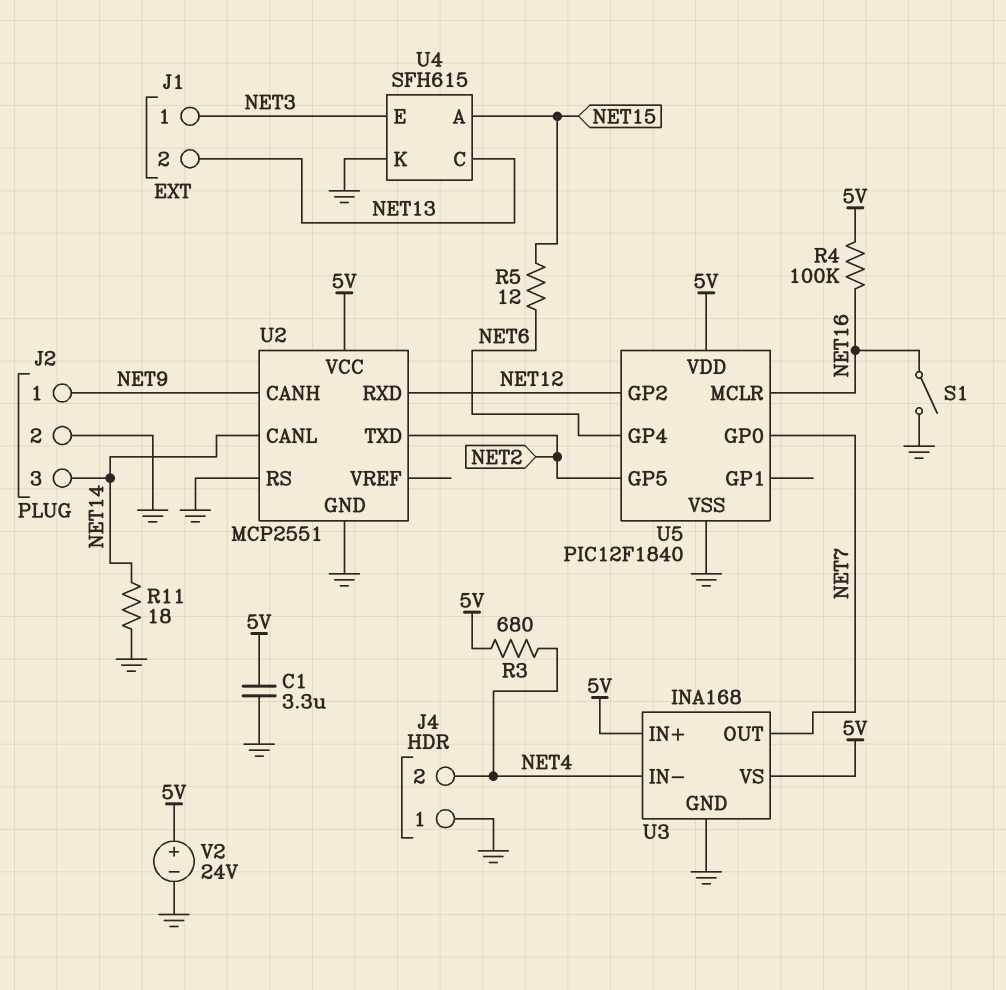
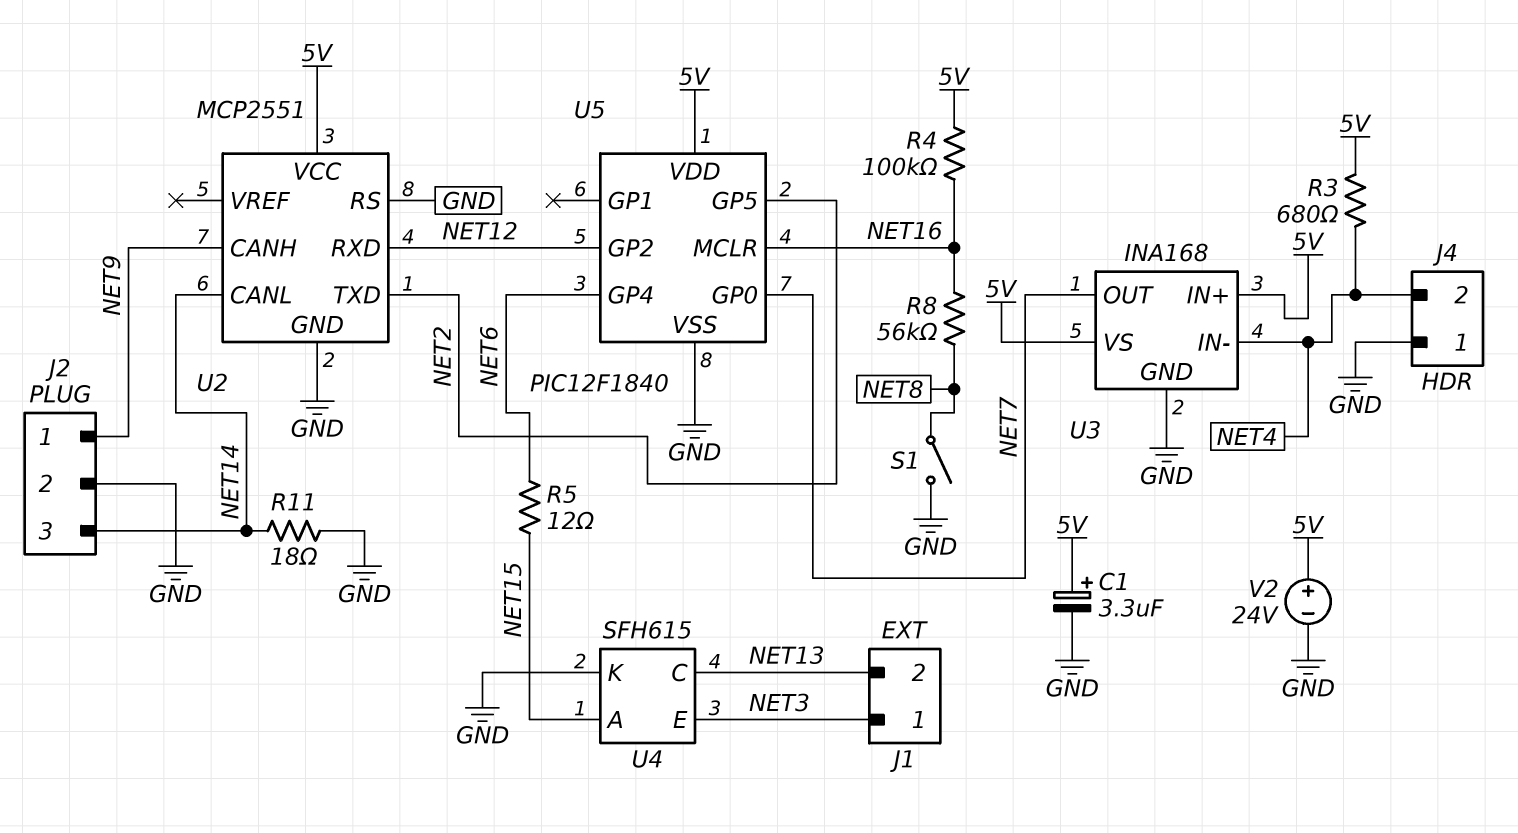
C1: 3.3uF (5V, GND) -> 3.3uF (plus 5V, minus GND)
R8: none -> 56k (NET8, NET16)
S1: switch (GND, NET16) -> switch (GND, NET8)

